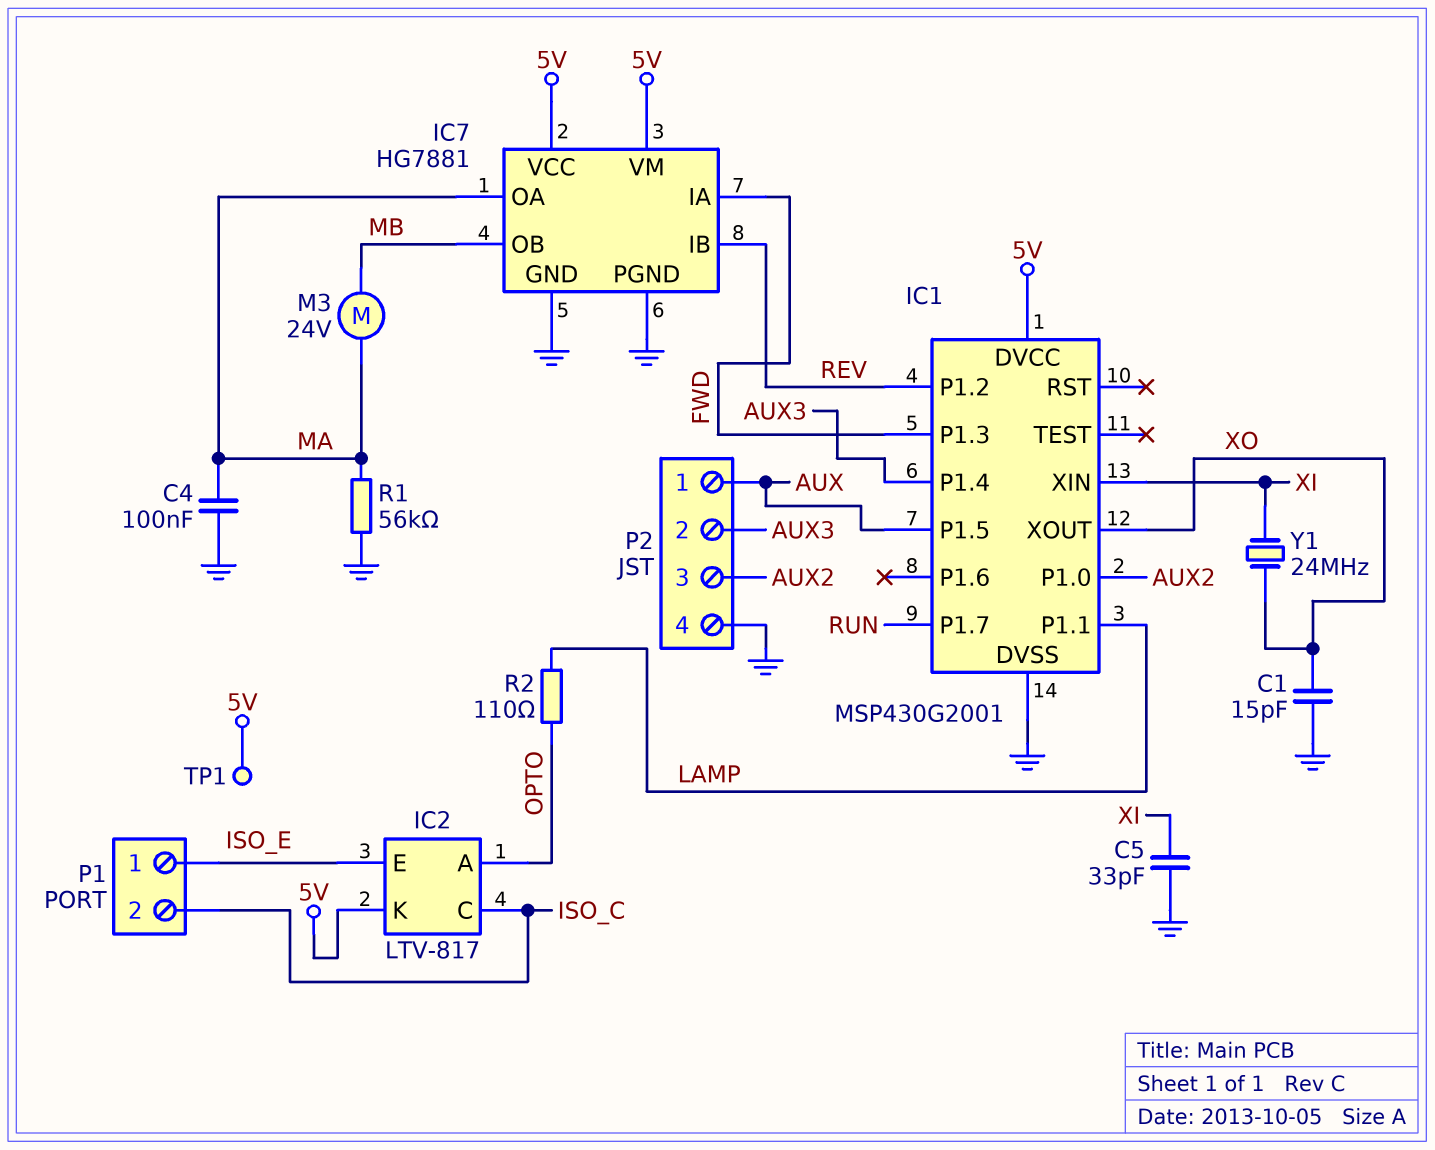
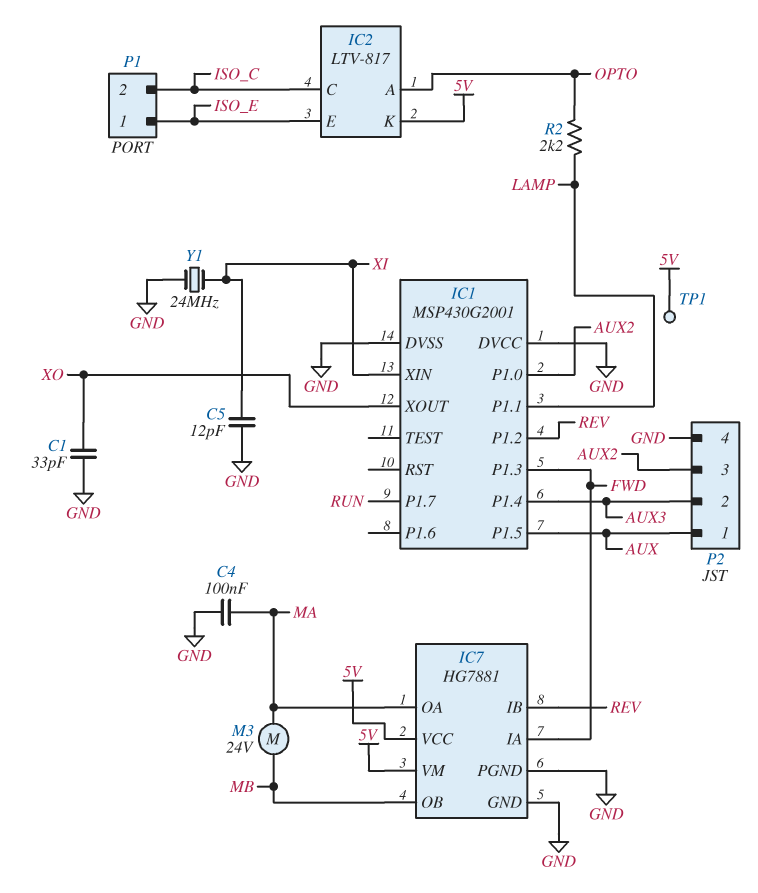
C1: 15pF (GND, XO) -> 33pF (GND, XO)
C5: 33pF (GND, XI) -> 12pF (GND, XI)
IC1 pin DVCC: 5V -> GND
R1: 56k (GND, MA) -> none
R2: 110 (LAMP, OPTO) -> 2.2k (LAMP, OPTO)
Y1: 24MHz (XI, XO) -> 24MHz (GND, XI)

